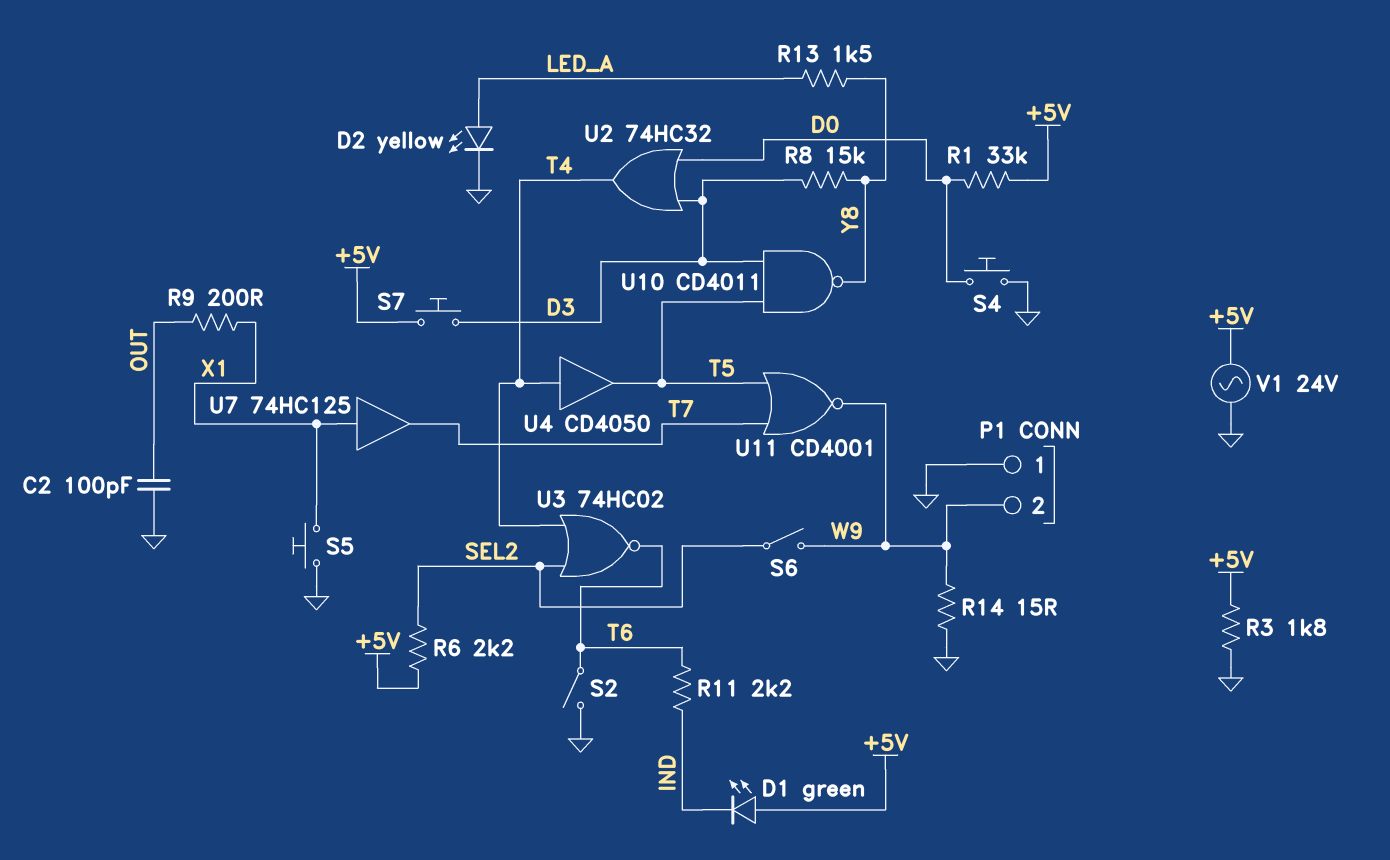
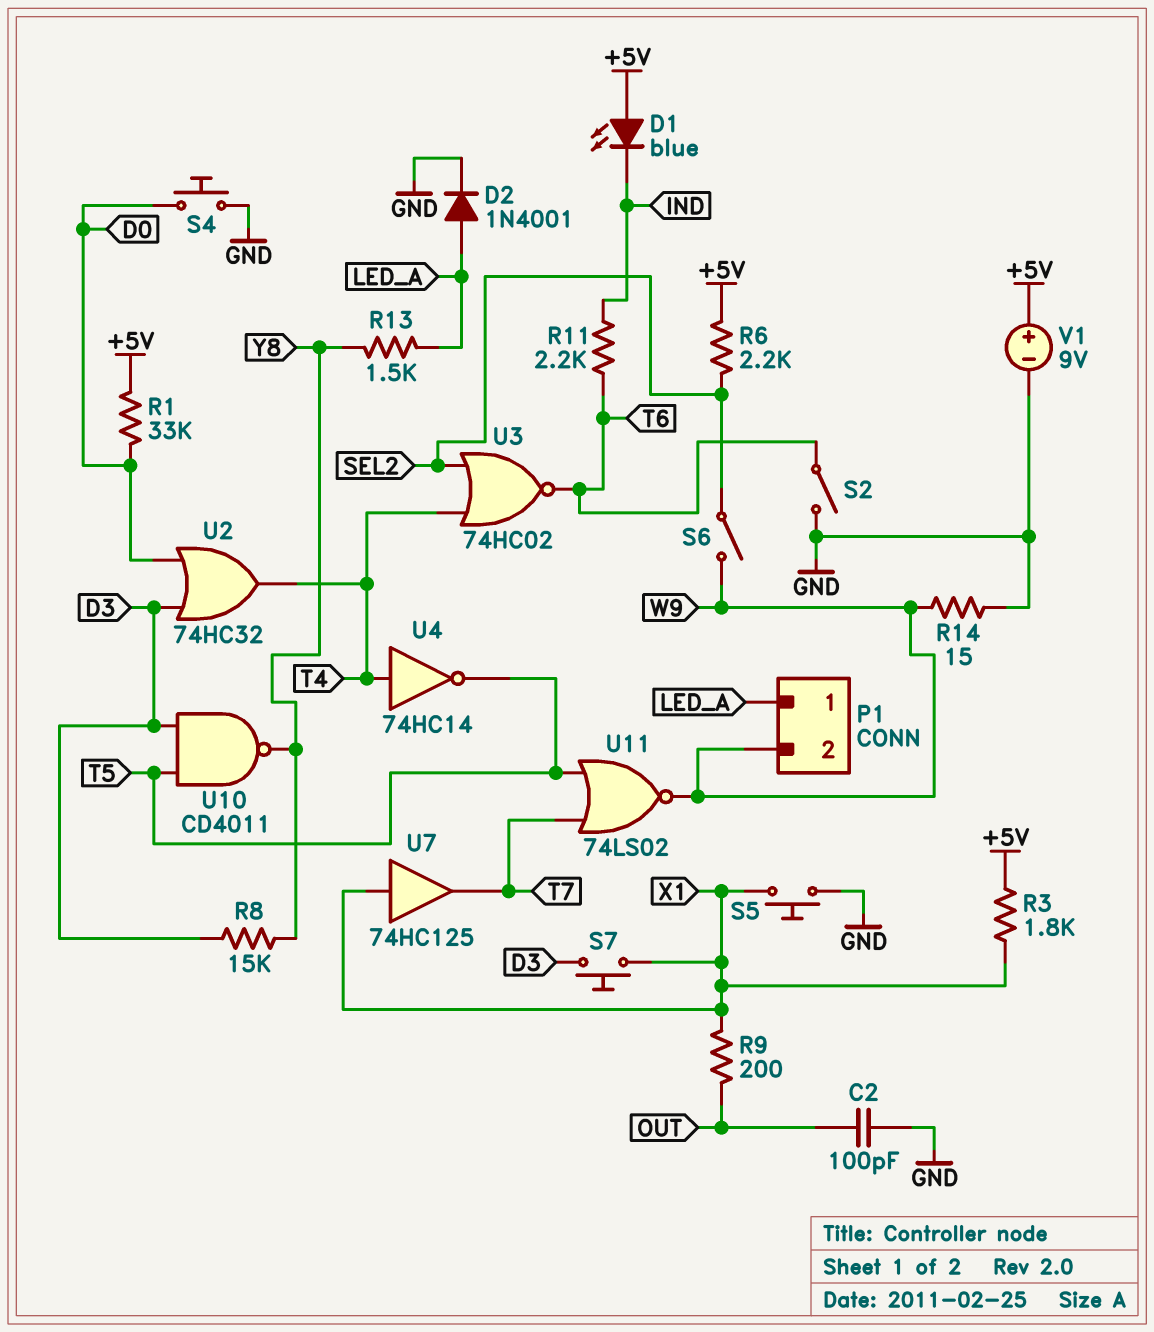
D1: LED green (A +5V, K IND) -> LED blue (A +5V, K IND)
D2: LED yellow (A LED_A, K GND) -> diode 1N4001 (A LED_A, K GND)
P1 pin 1: GND -> LED_A
R3: 1.8k (+5V, GND) -> 1.8k (+5V, X1)
S7: button (+5V, D3) -> button (D3, X1)
U4: buffer CD4050 (in T4, out T5) -> NOT 74HC14 (in T4, out T5)
U11: NOR CD4001 (in T5, in T7, out W9) -> NOR 74LS02 (in T5, in T7, out W9)
V1: AC 24V (+5V, GND) -> 9V (plus +5V, minus GND)

